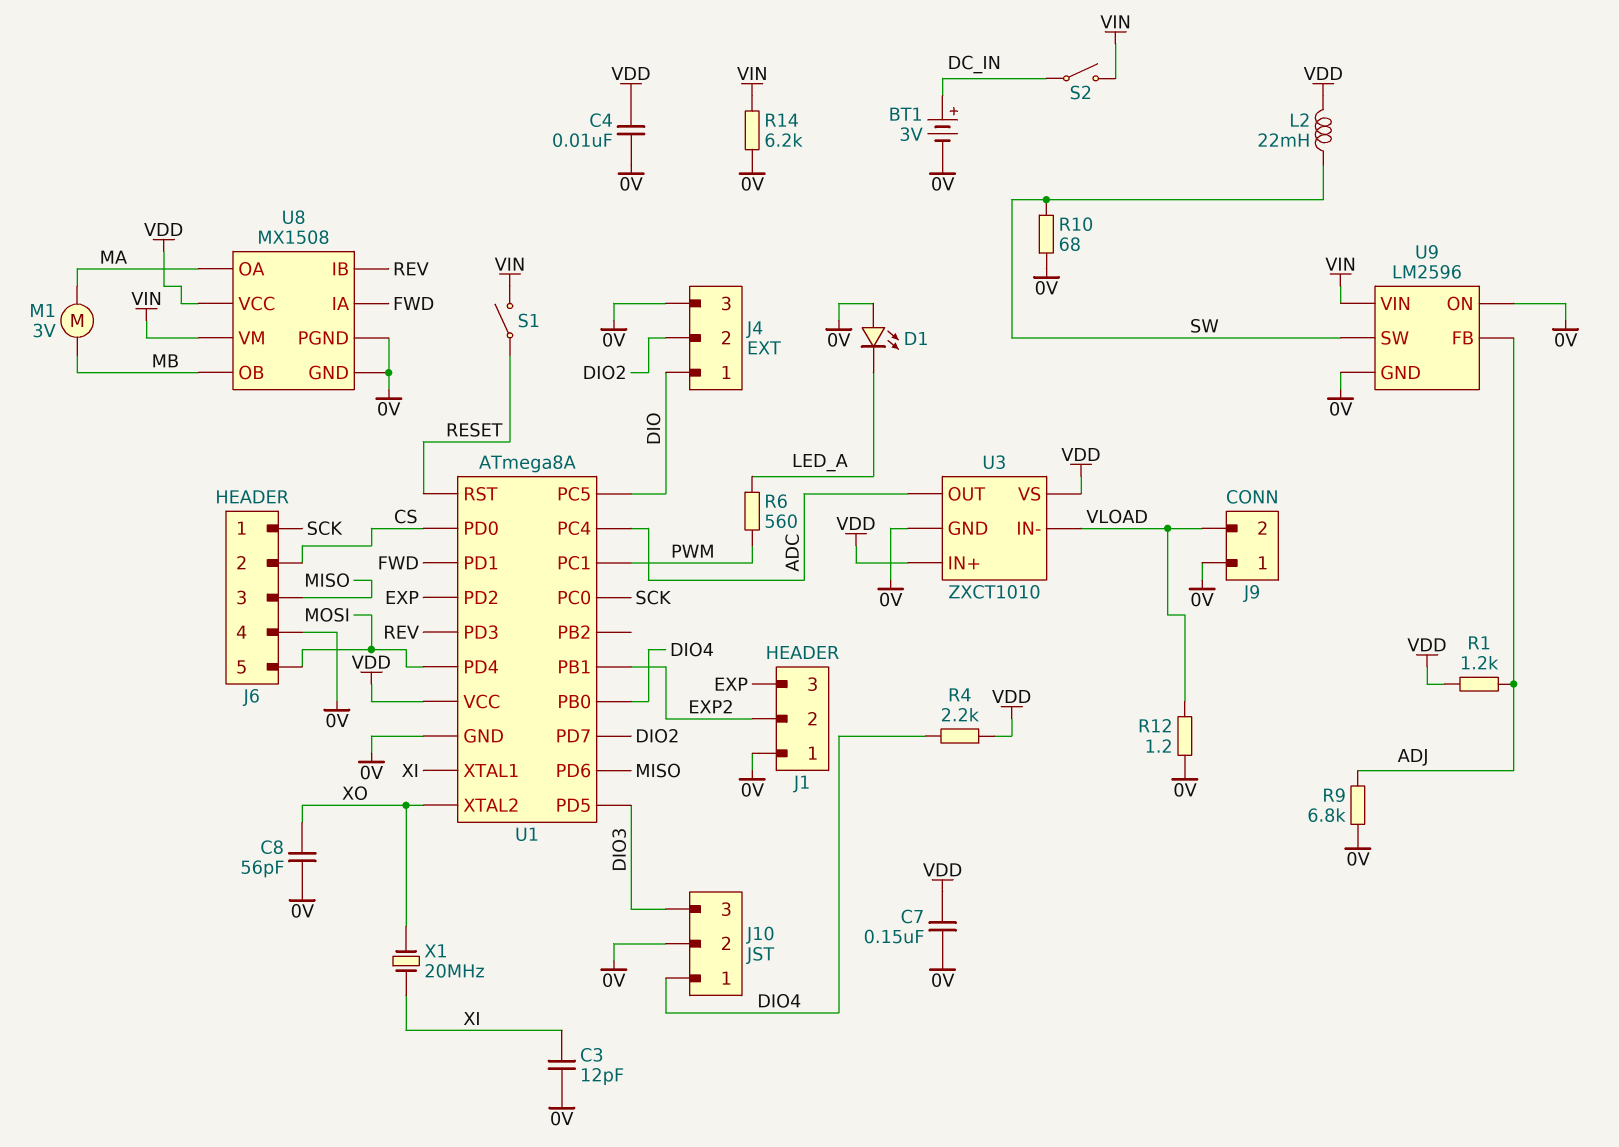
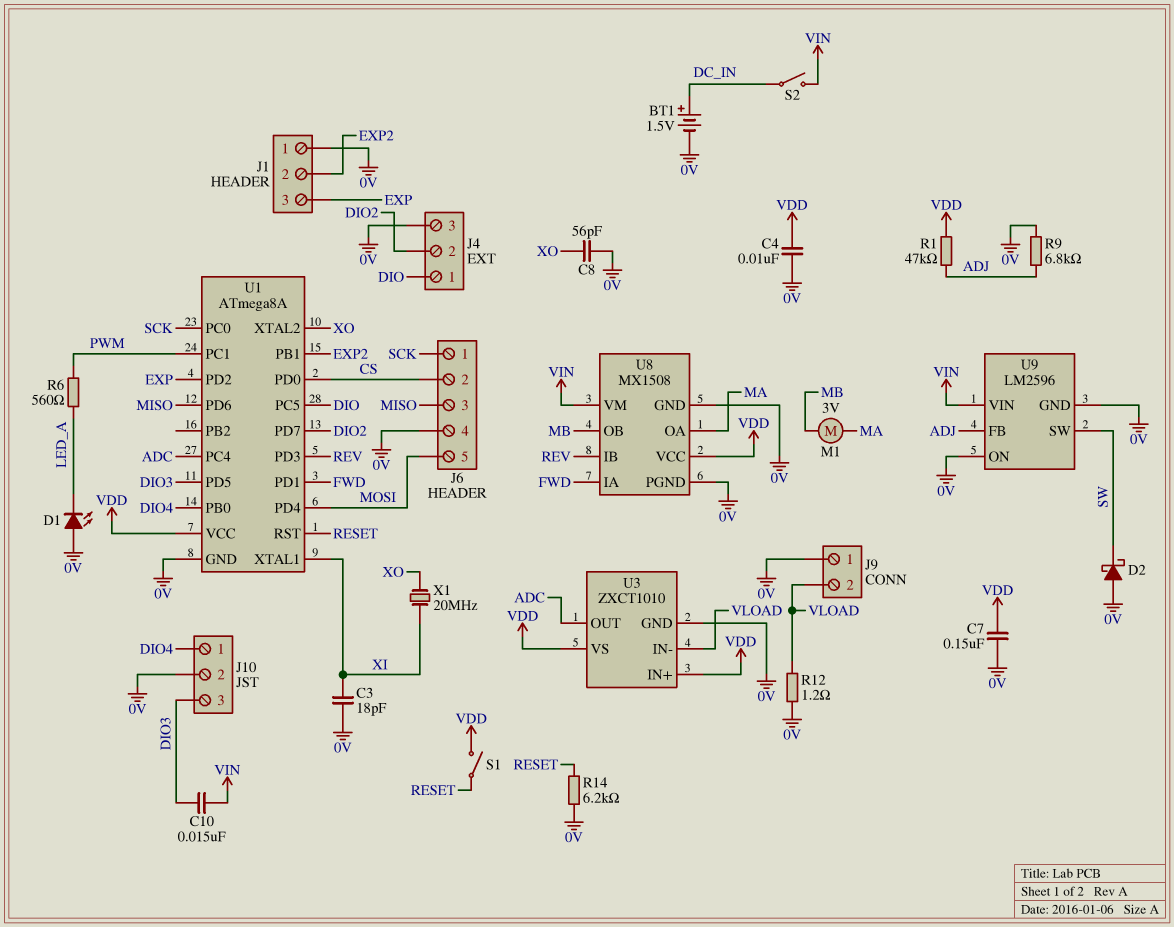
BT1: 3V (plus DC_IN, minus 0V) -> 1.5V (plus DC_IN, minus 0V)
C3: 12pF (0V, XI) -> 18pF (0V, XI)
C10: none -> 15nF (DIO3, VIN)
D2: none -> schottky (A 0V, K SW)
L2: 22mH (SW, VDD) -> none
R1: 1.2k (ADJ, VDD) -> 47k (ADJ, VDD)
R4: 2.2k (DIO4, VDD) -> none
R10: 68 (0V, SW) -> none
R14: 6.2k (0V, VIN) -> 6.2k (0V, RESET)
S1: switch (RESET, VIN) -> switch (RESET, VDD)

